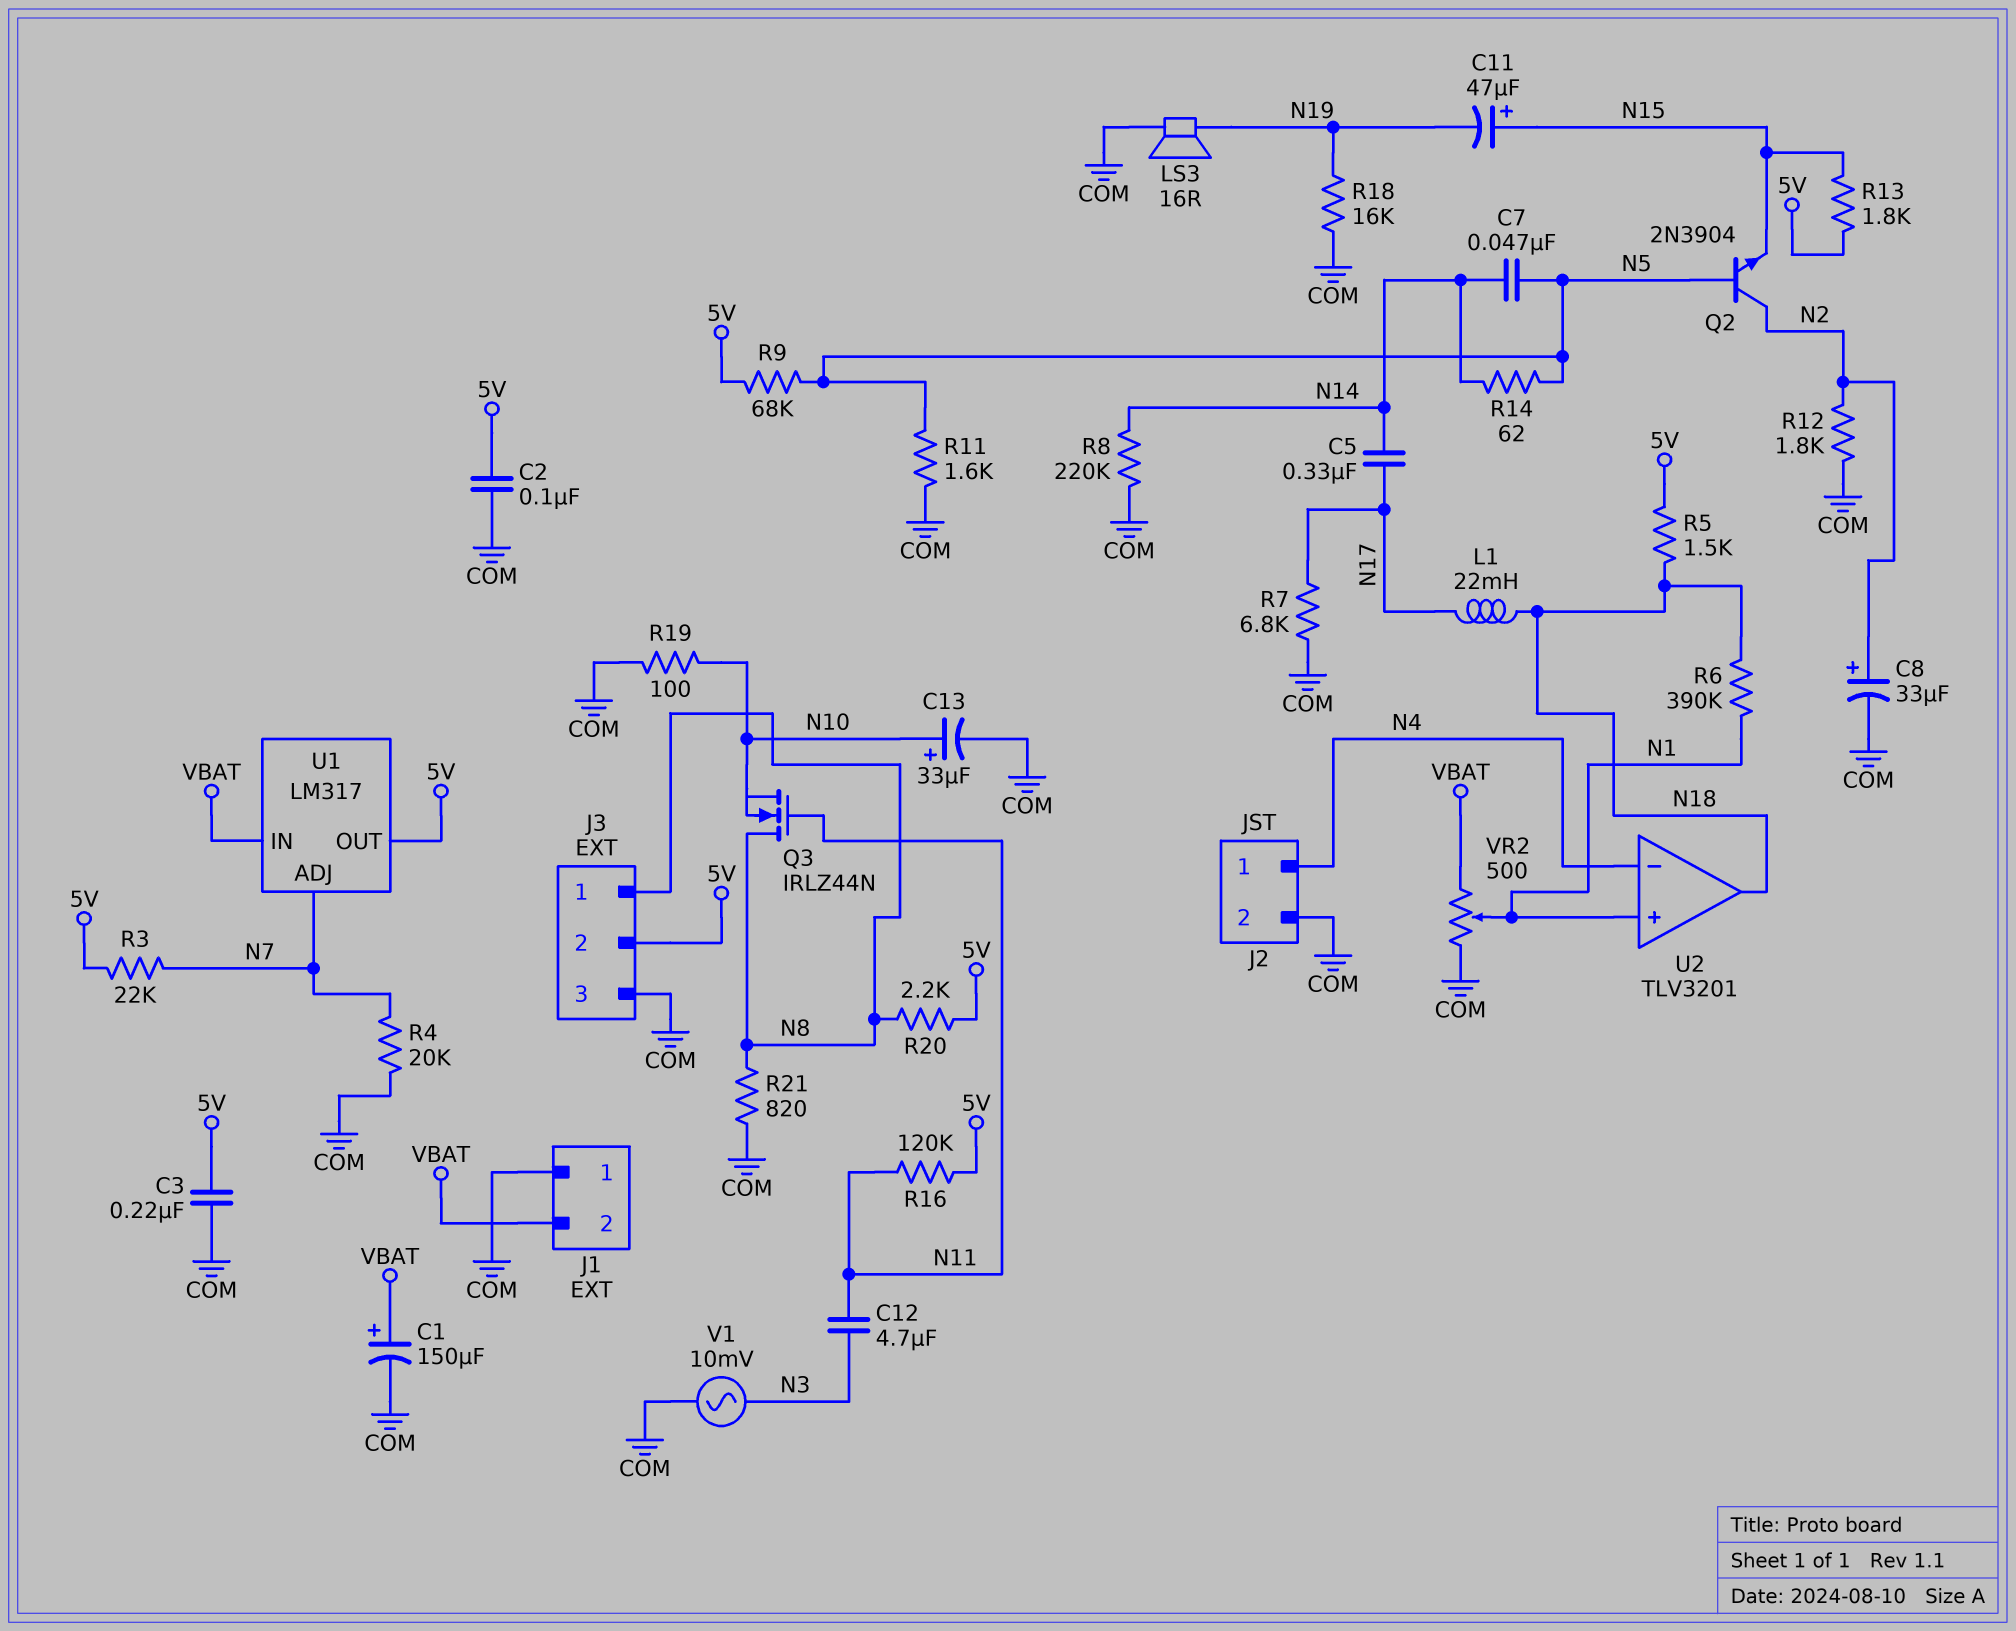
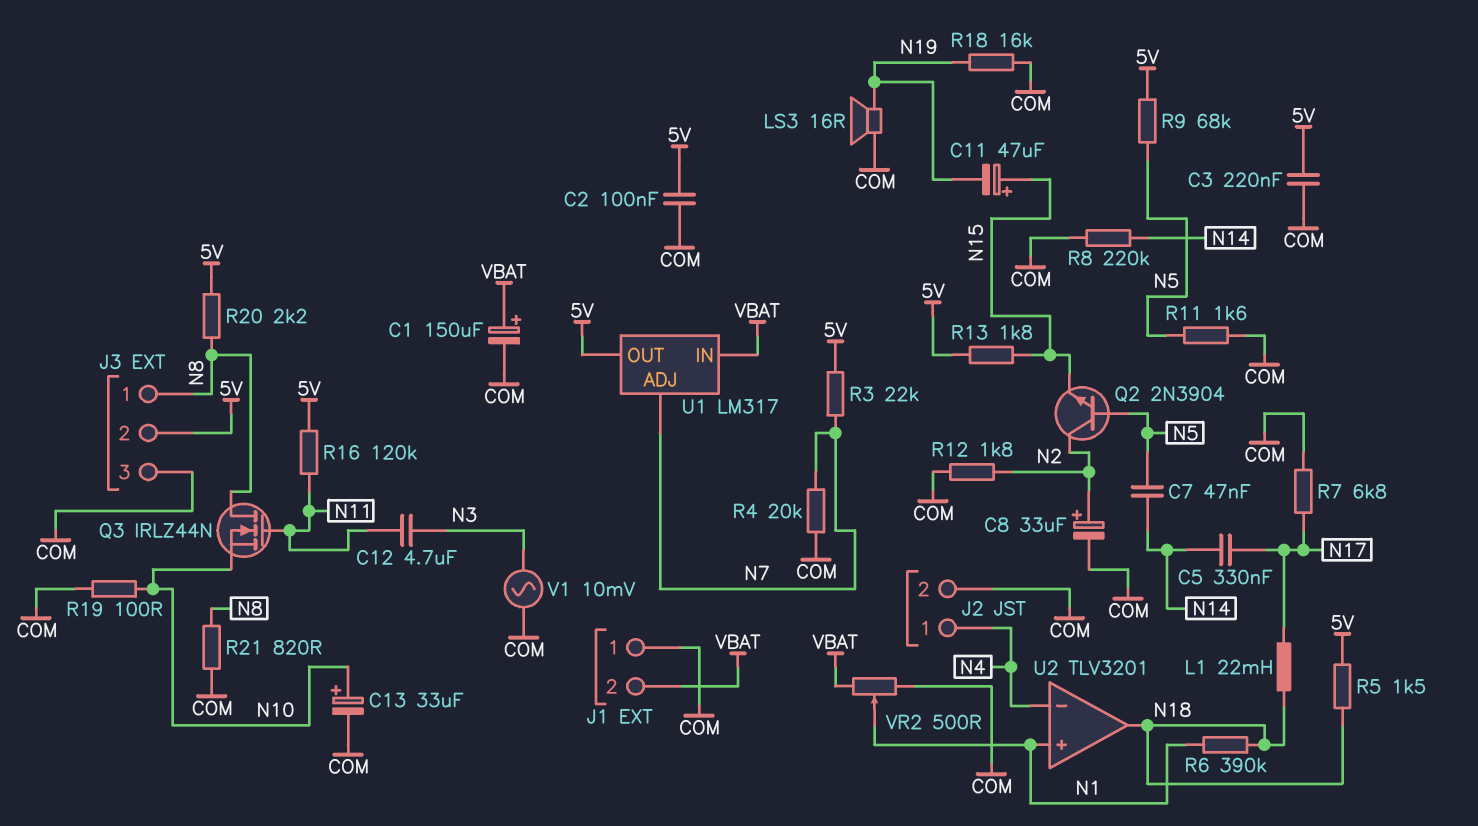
R14: 62 (N5, N14) -> none

